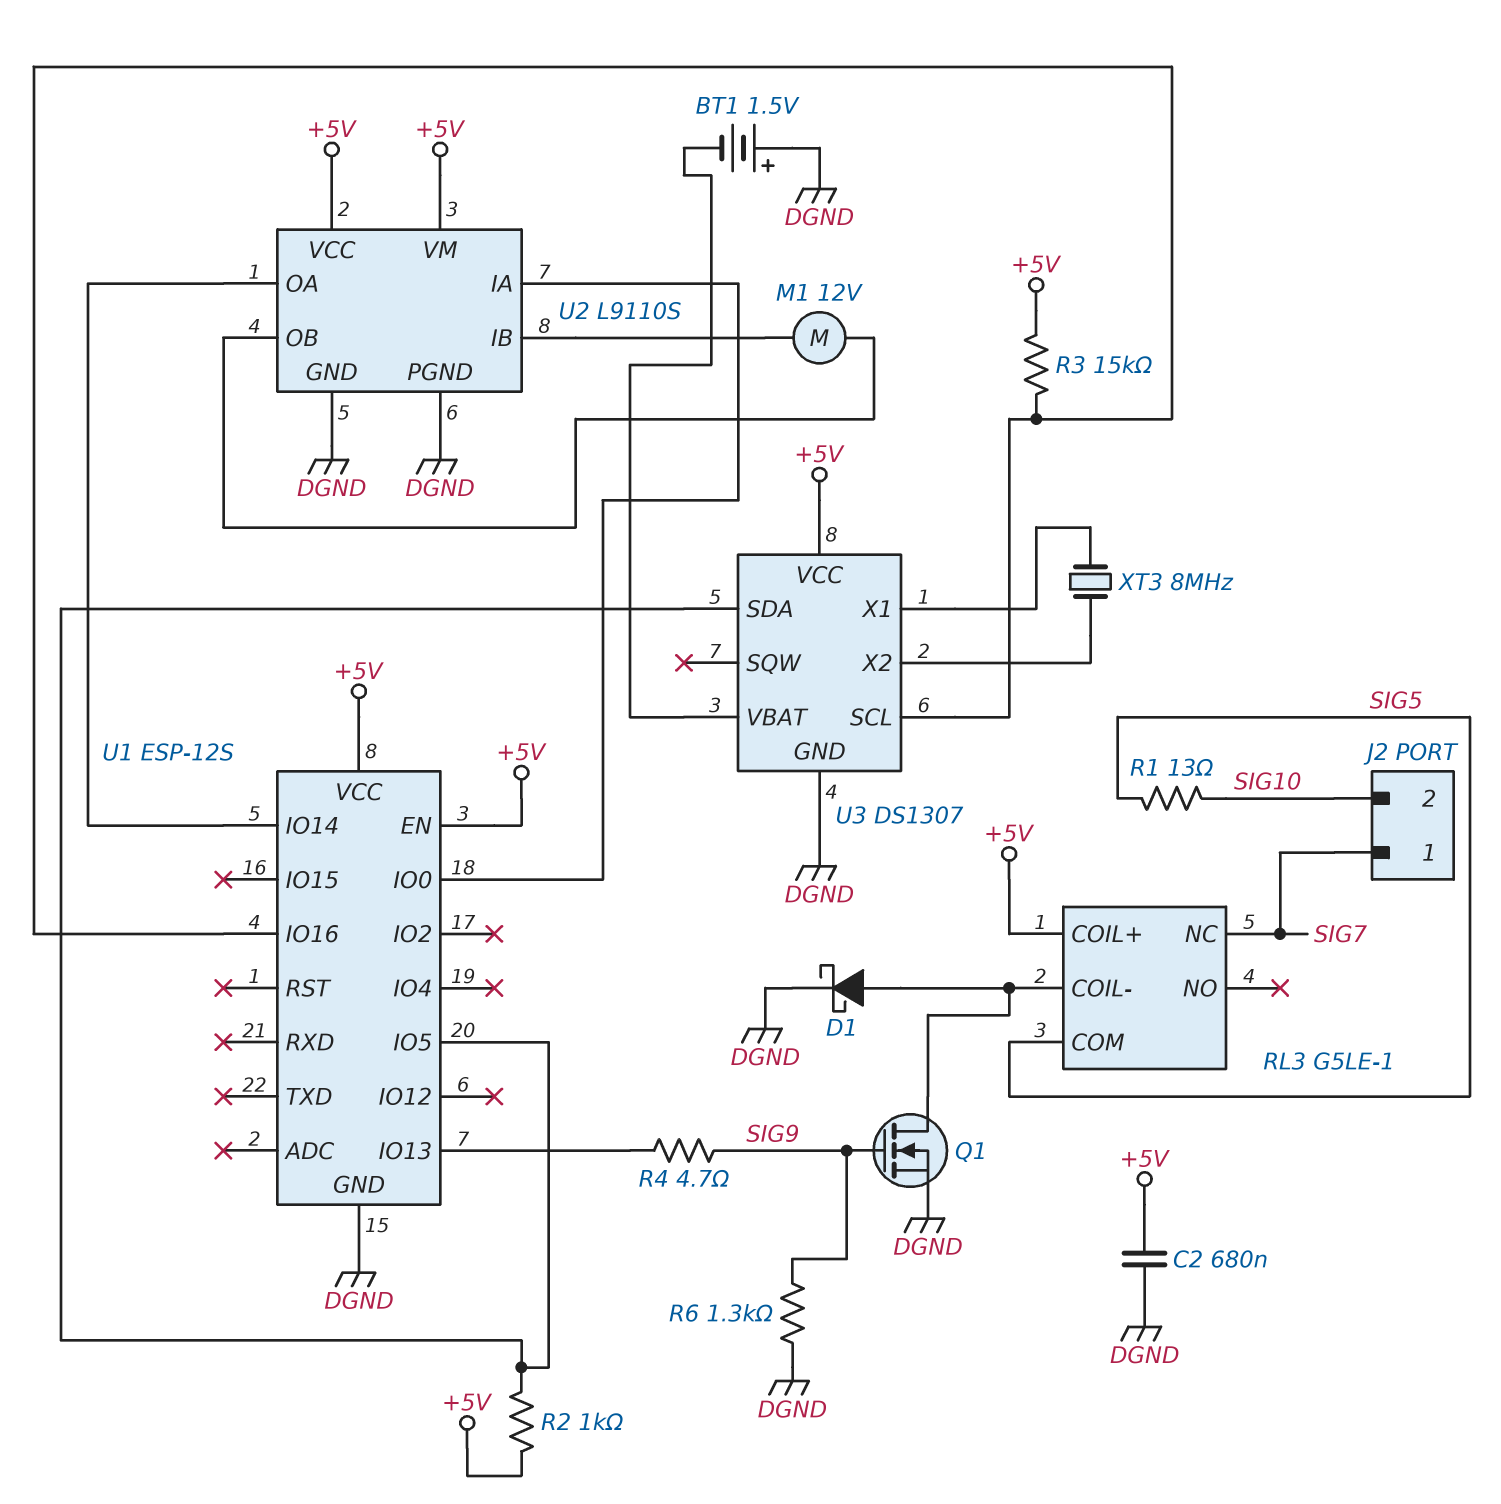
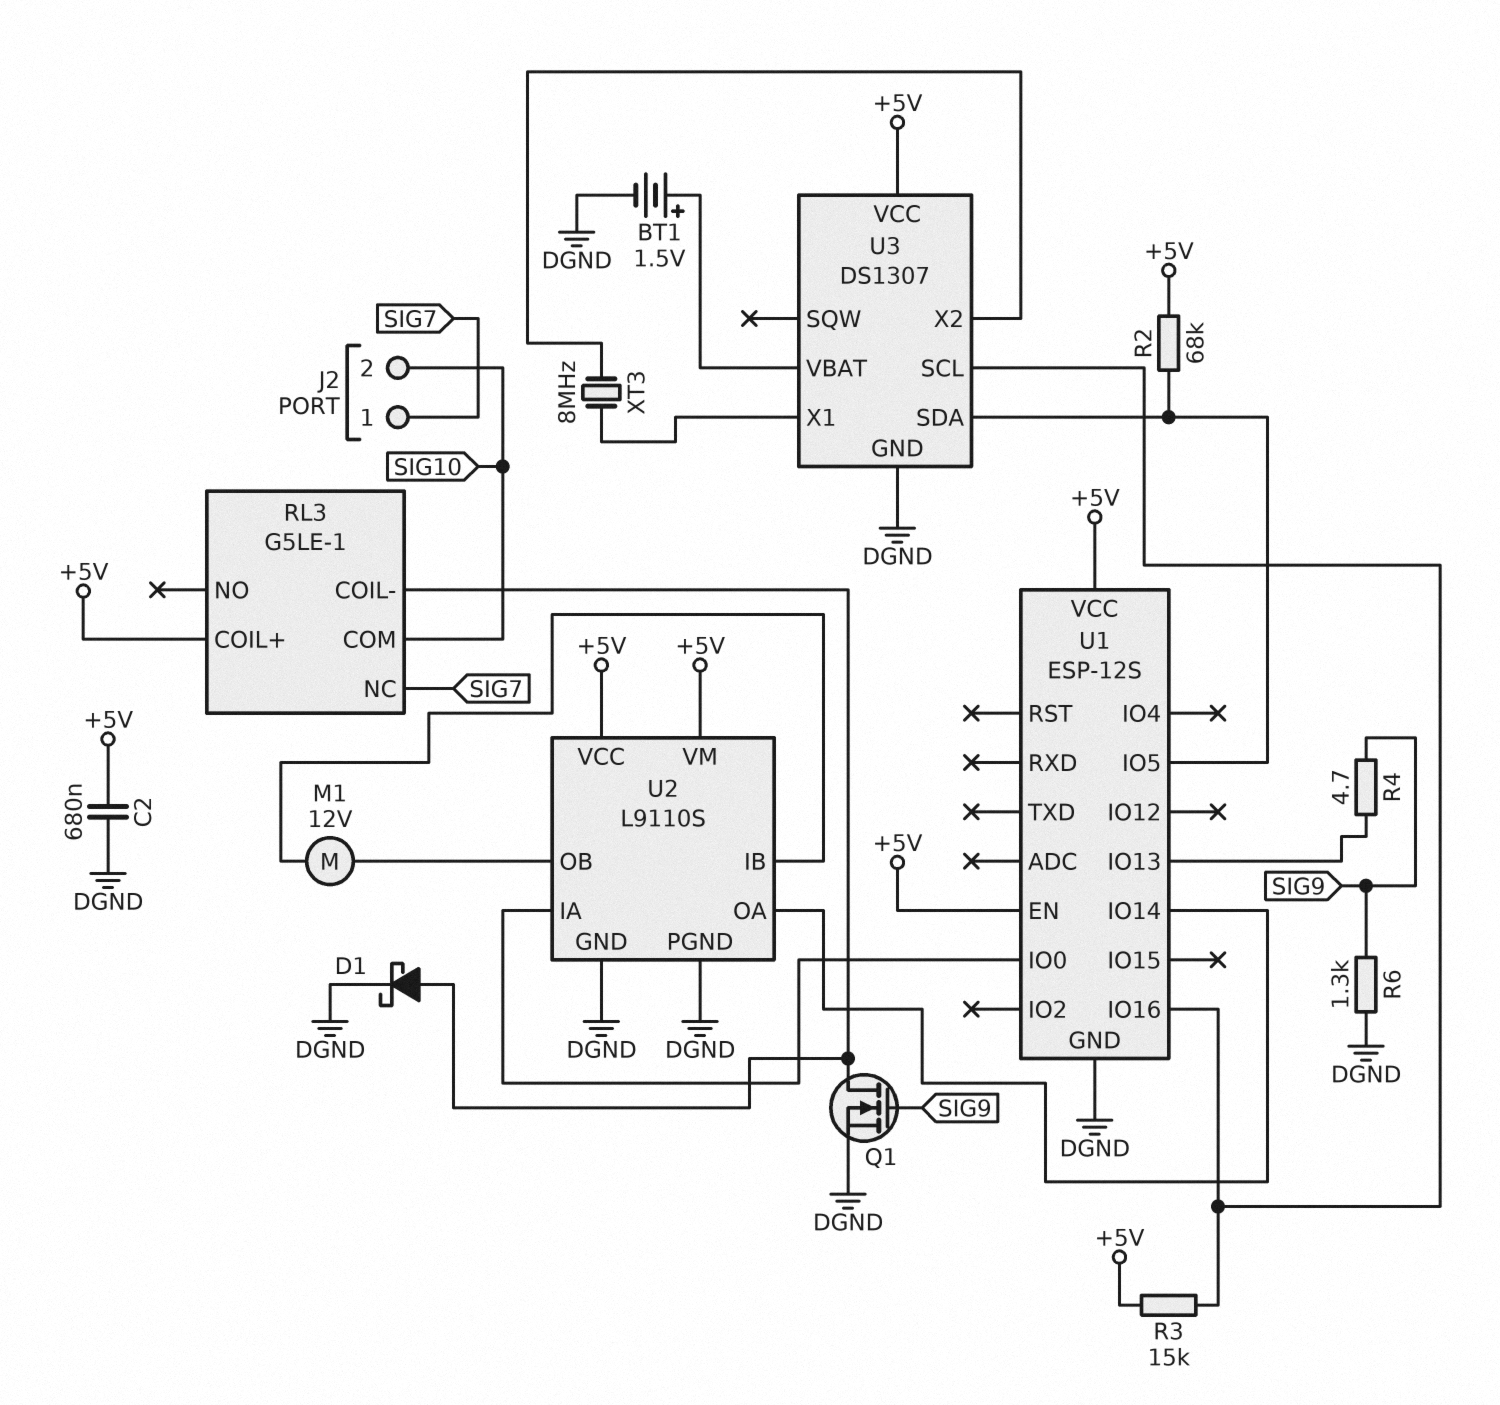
BT1: 1.5V (plus DGND, minus U3/VBAT) -> 1.5V (plus U3/VBAT, minus DGND)
R1: 13 (SIG5, SIG10) -> none
R2: 1k (+5V, U1/IO5) -> 68k (+5V, U1/IO5)
RL3 pin COM: SIG5 -> SIG10

